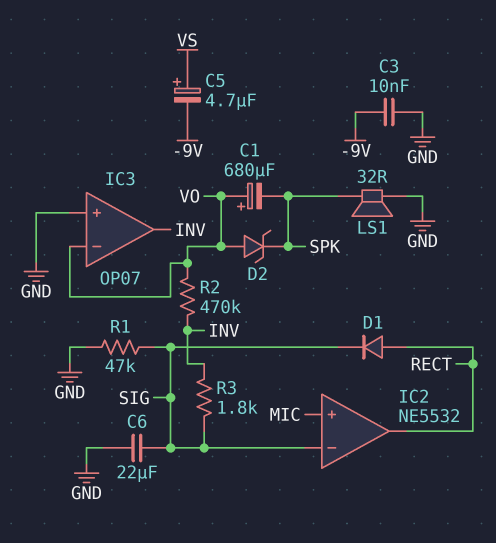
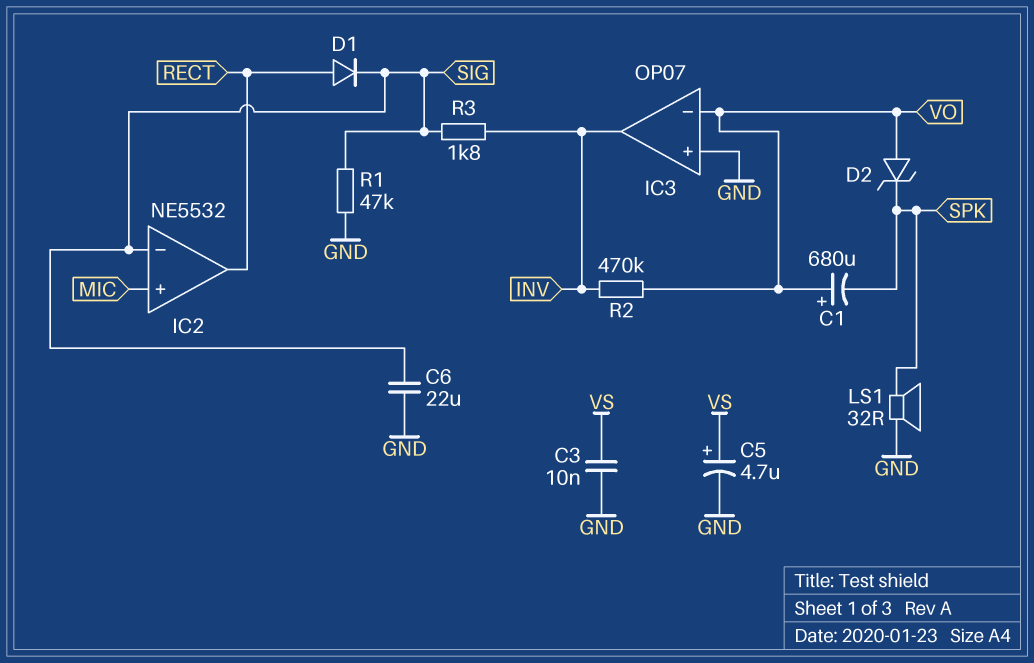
C3: 10nF (-9V, GND) -> 10nF (GND, VS)
C5: 4.7uF (plus VS, minus -9V) -> 4.7uF (plus VS, minus GND)

